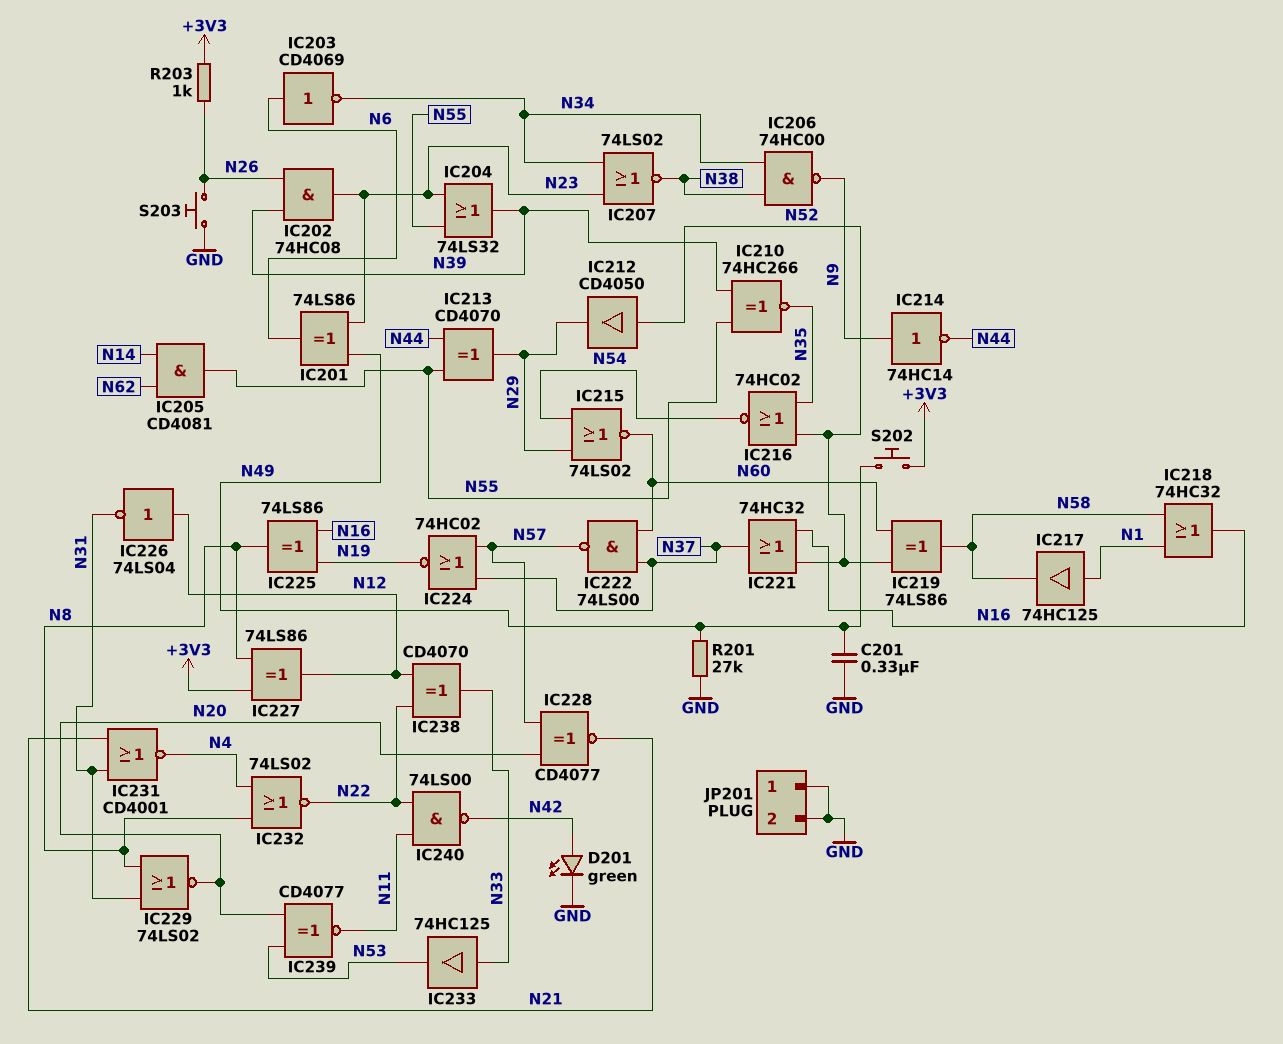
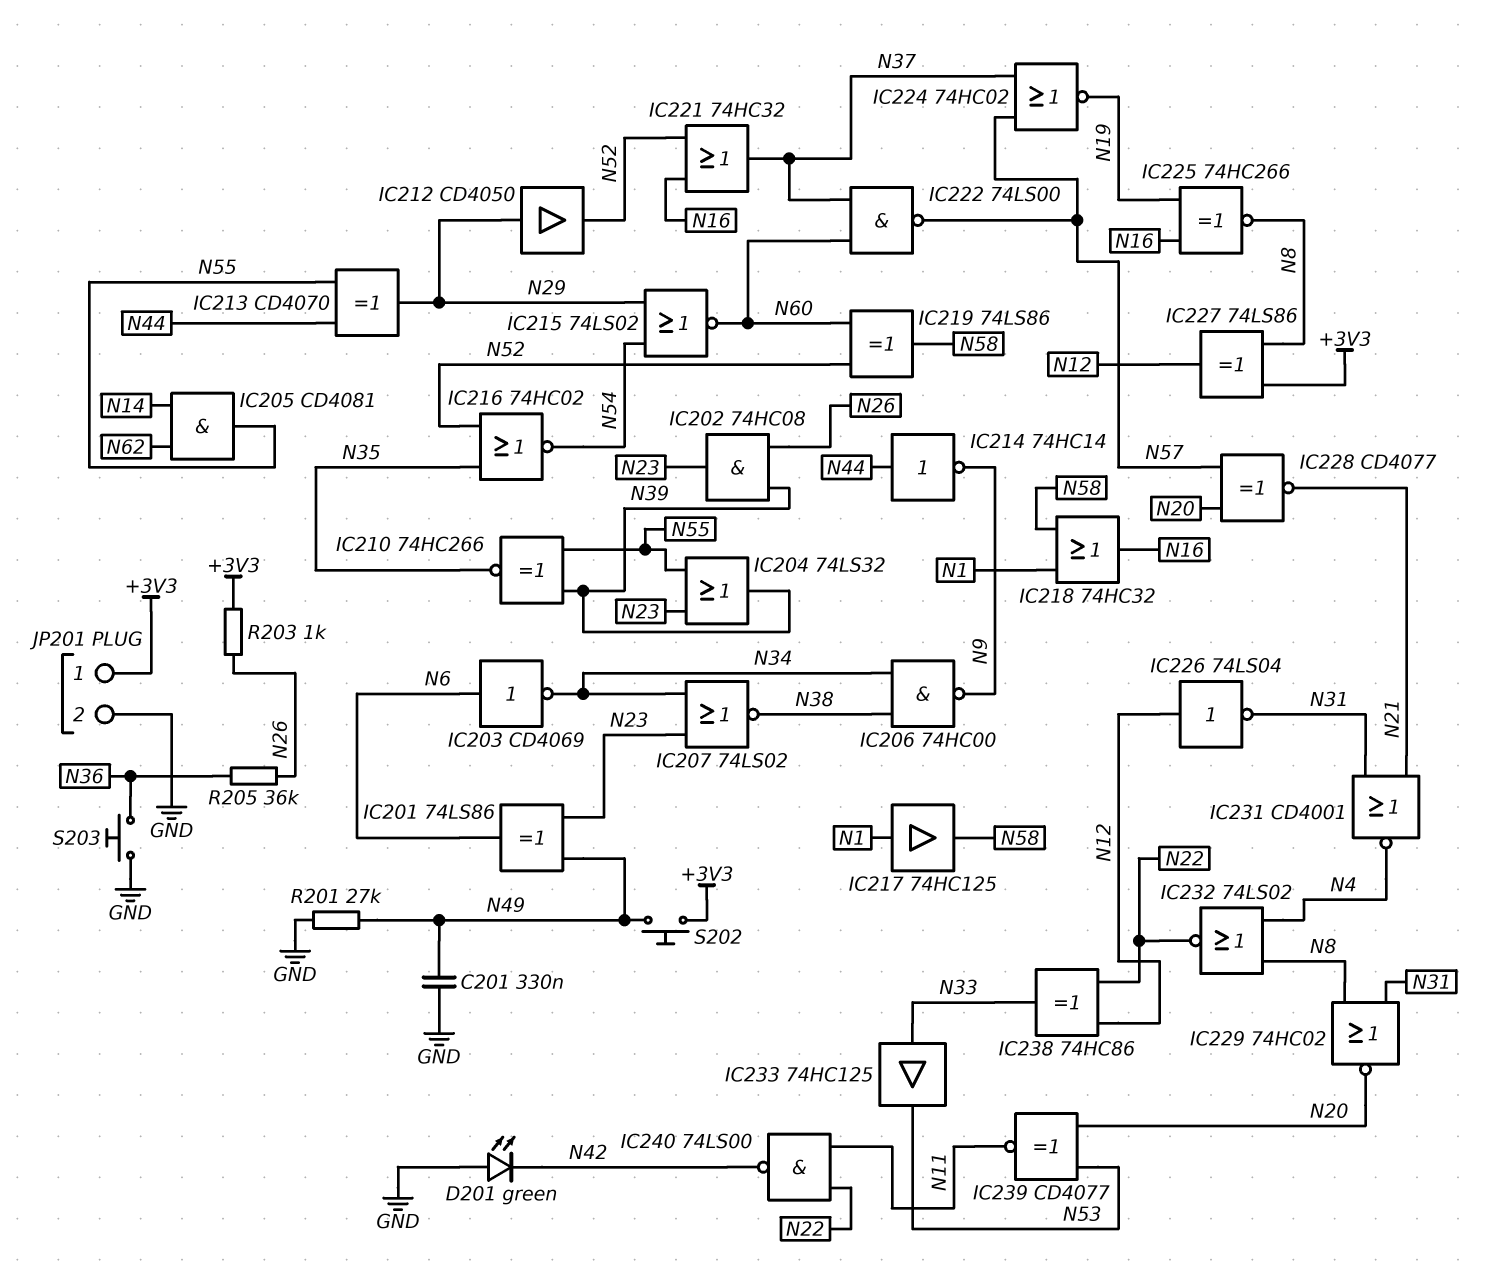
D201: LED green (A N42, K GND) -> LED green (A GND, K N42)
IC212: buffer CD4050 (in N52, out N29) -> buffer CD4050 (in N29, out N52)
IC214: NOT 74HC14 (in N9, out N44) -> NOT 74HC14 (in N44, out N9)
IC225: XOR 74LS86 (in N16, in N19, out N8) -> XNOR 74HC266 (in N16, in N19, out N8)
IC229: NOR 74LS02 (in N8, in N31, out N20) -> NOR 74HC02 (in N8, in N31, out N20)
IC238: XOR CD4070 (in N12, in N22, out N33) -> XOR 74HC86 (in N12, in N22, out N33)
JP201 pin 1: GND -> +3V3
R205: none -> 36k (N26, N36)
S203: button (GND, N26) -> button (GND, N36)

